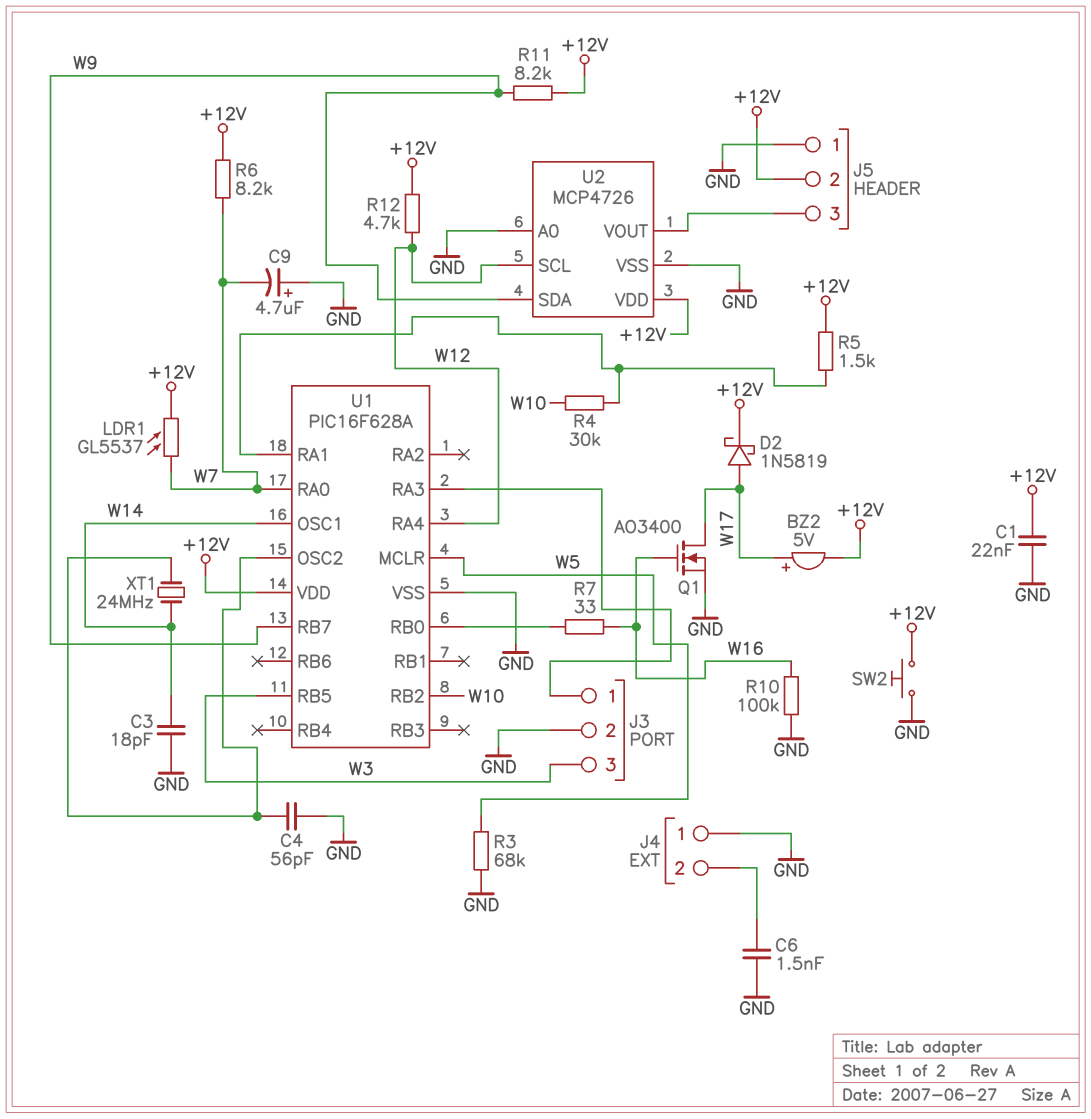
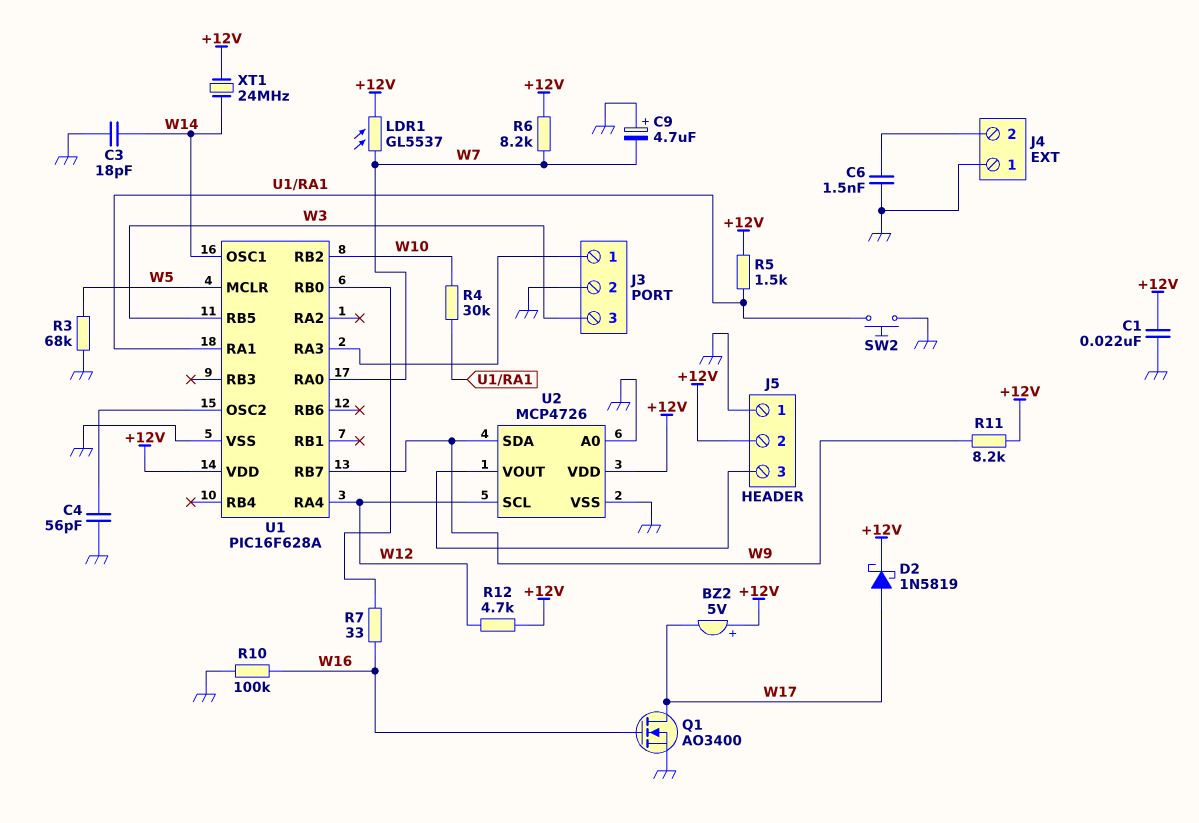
BZ2: buzzer 5V (plus W17, minus +12V) -> buzzer 5V (plus +12V, minus W17)
SW2: button (+12V, GND) -> button (GND, U1/RA1)
XT1: 24MHz (U1/OSC2, W14) -> 24MHz (+12V, W14)

